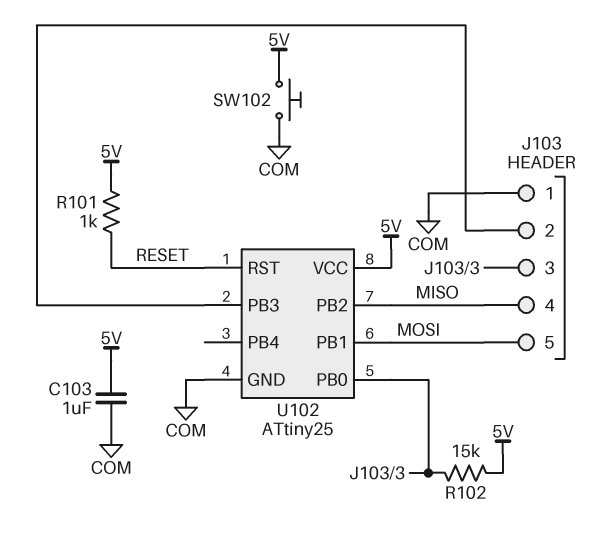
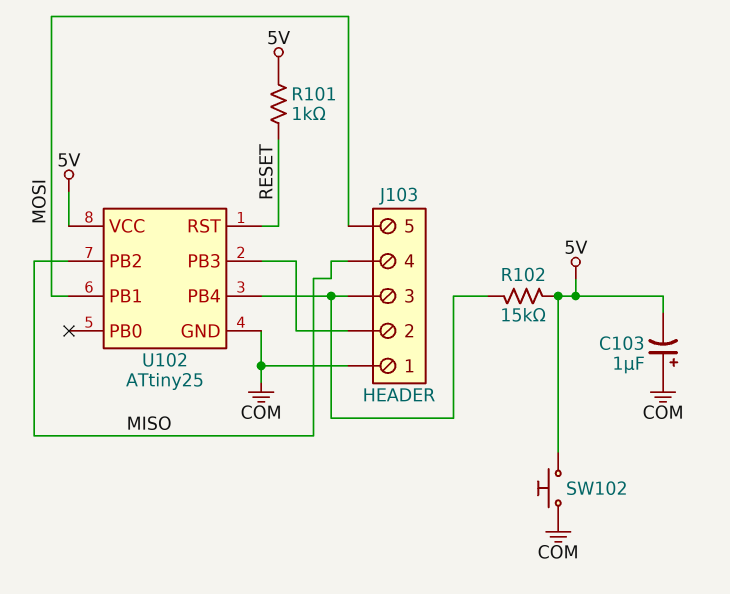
C103: 1uF (5V, COM) -> 1uF (plus COM, minus 5V)
U102 pin PB0: J103/3 -> none
U102 pin PB4: none -> J103/3

